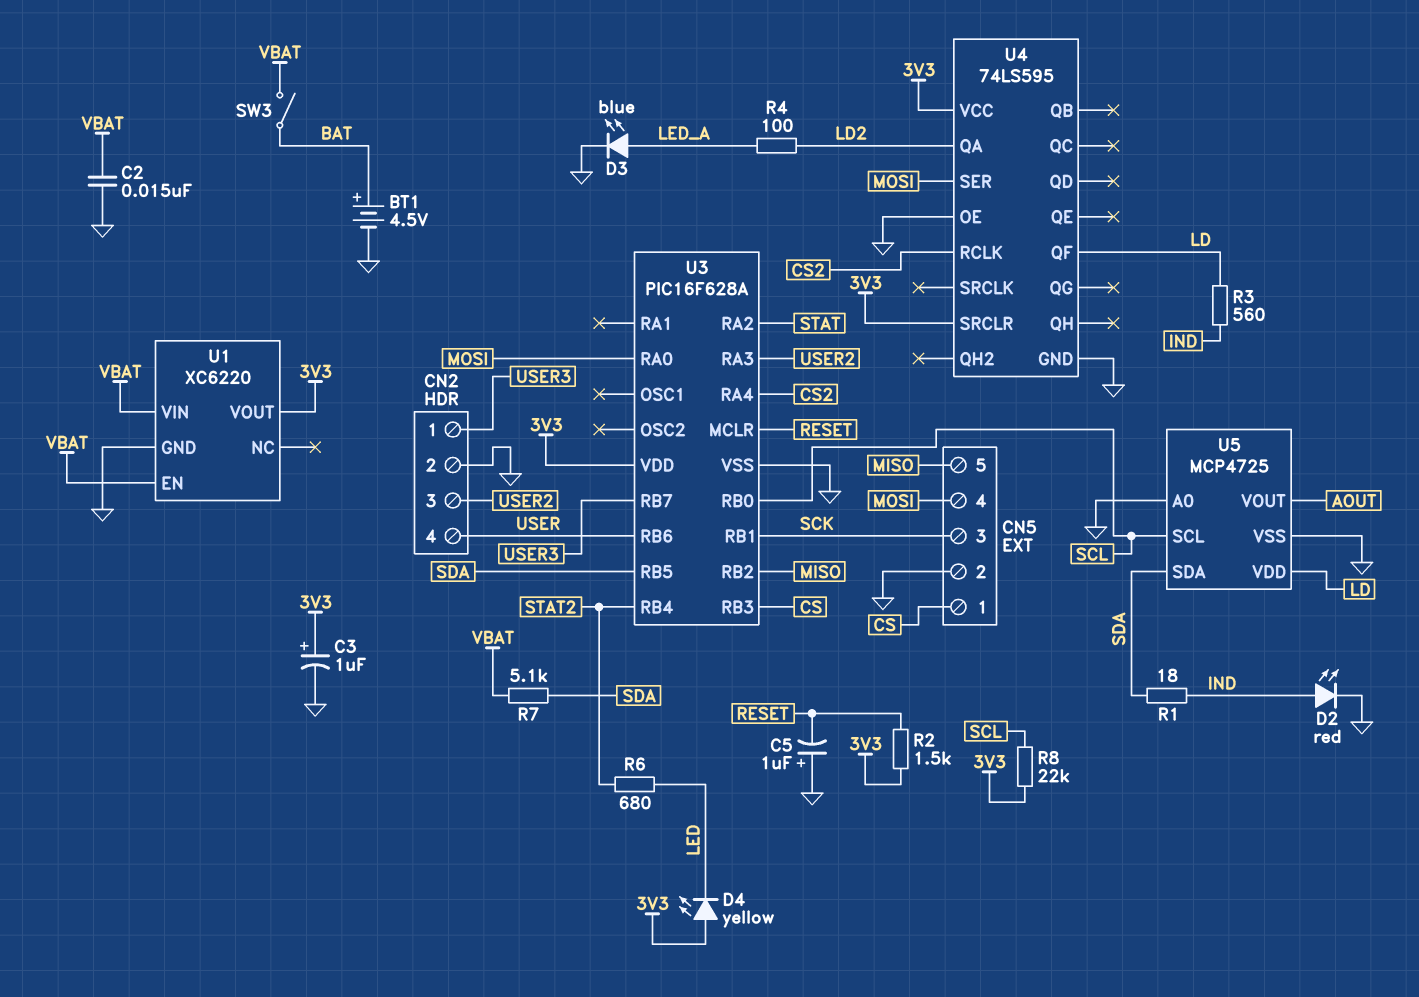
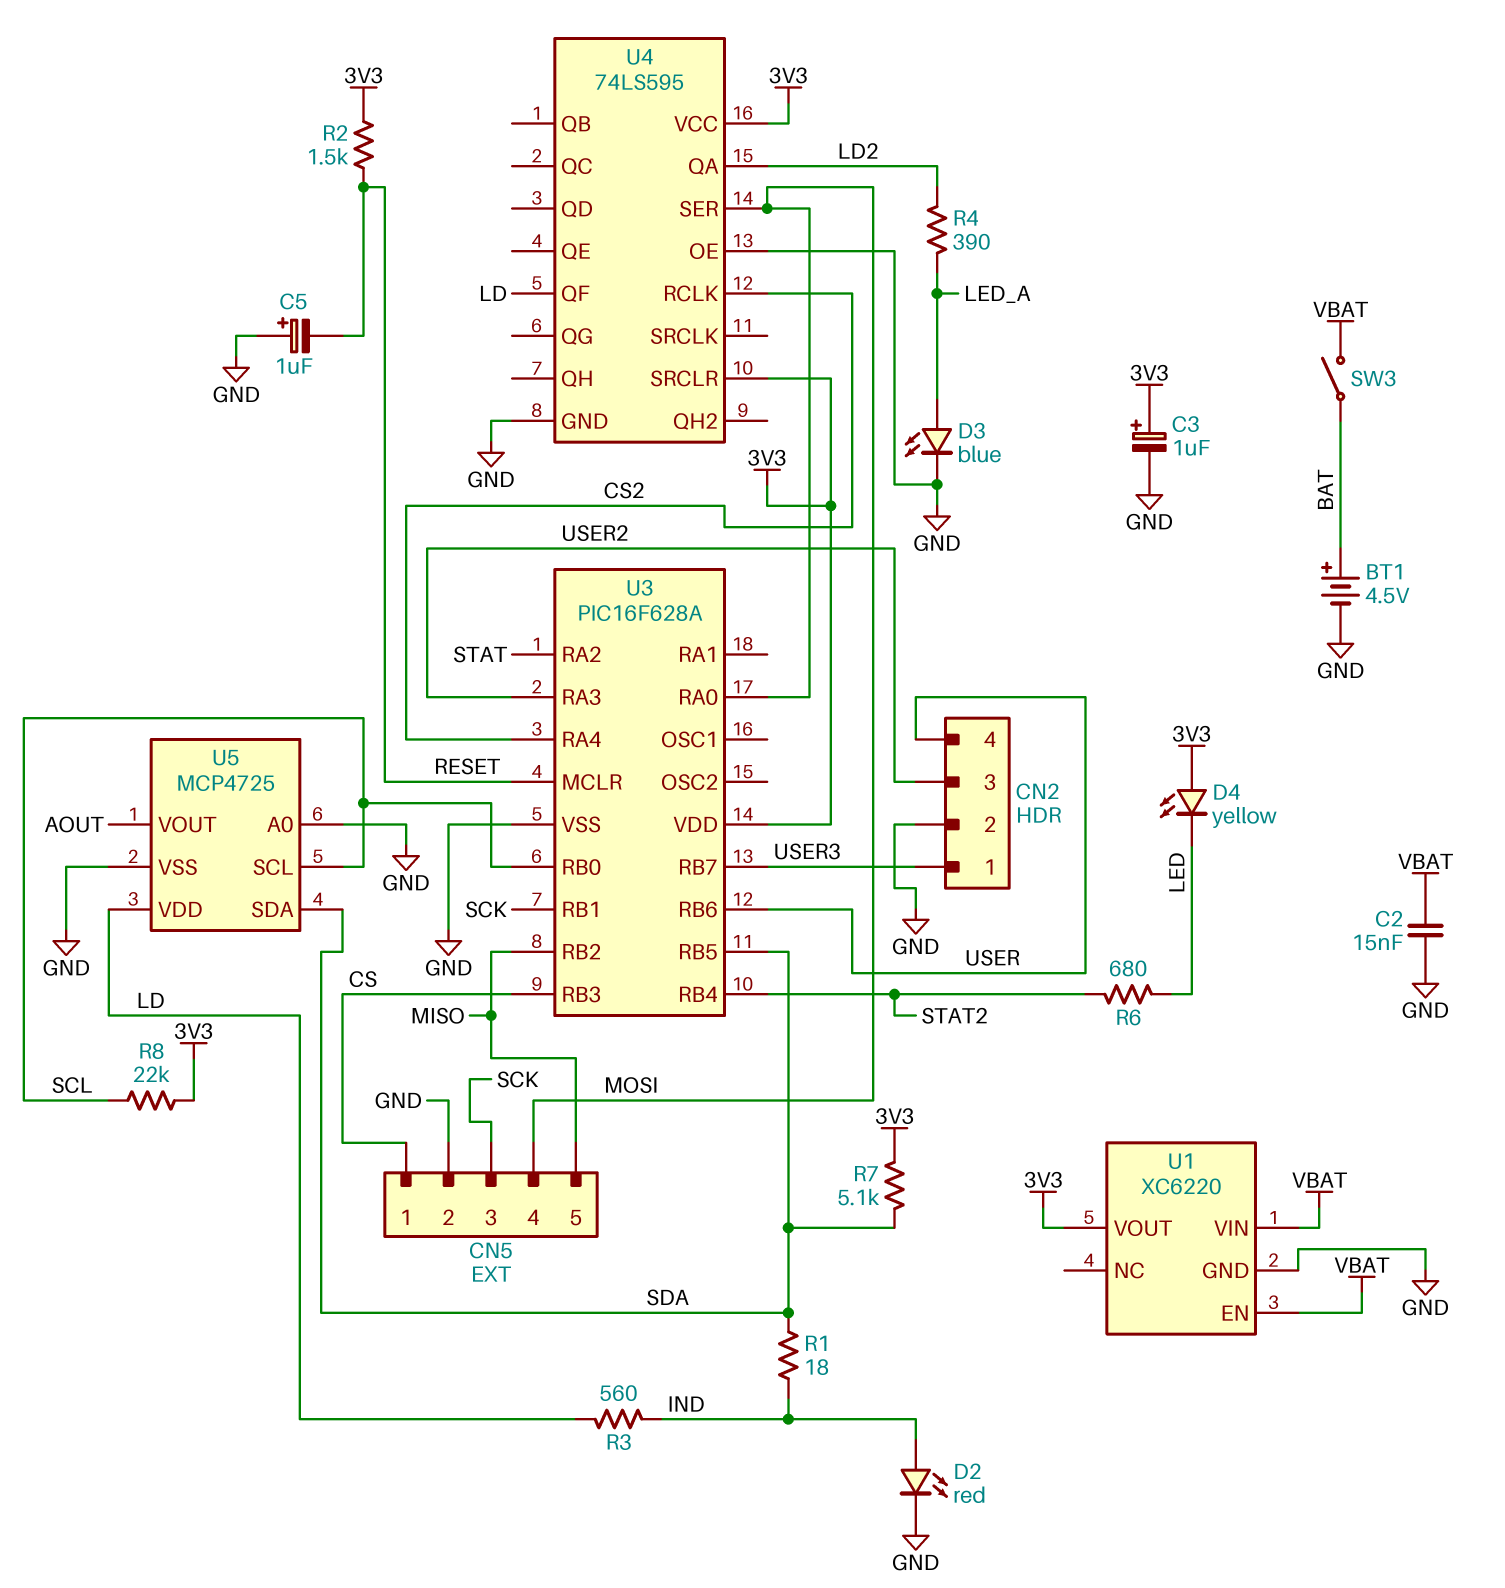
R4: 100 (LD2, LED_A) -> 390 (LD2, LED_A)
R7: 5.1k (SDA, VBAT) -> 5.1k (3V3, SDA)

